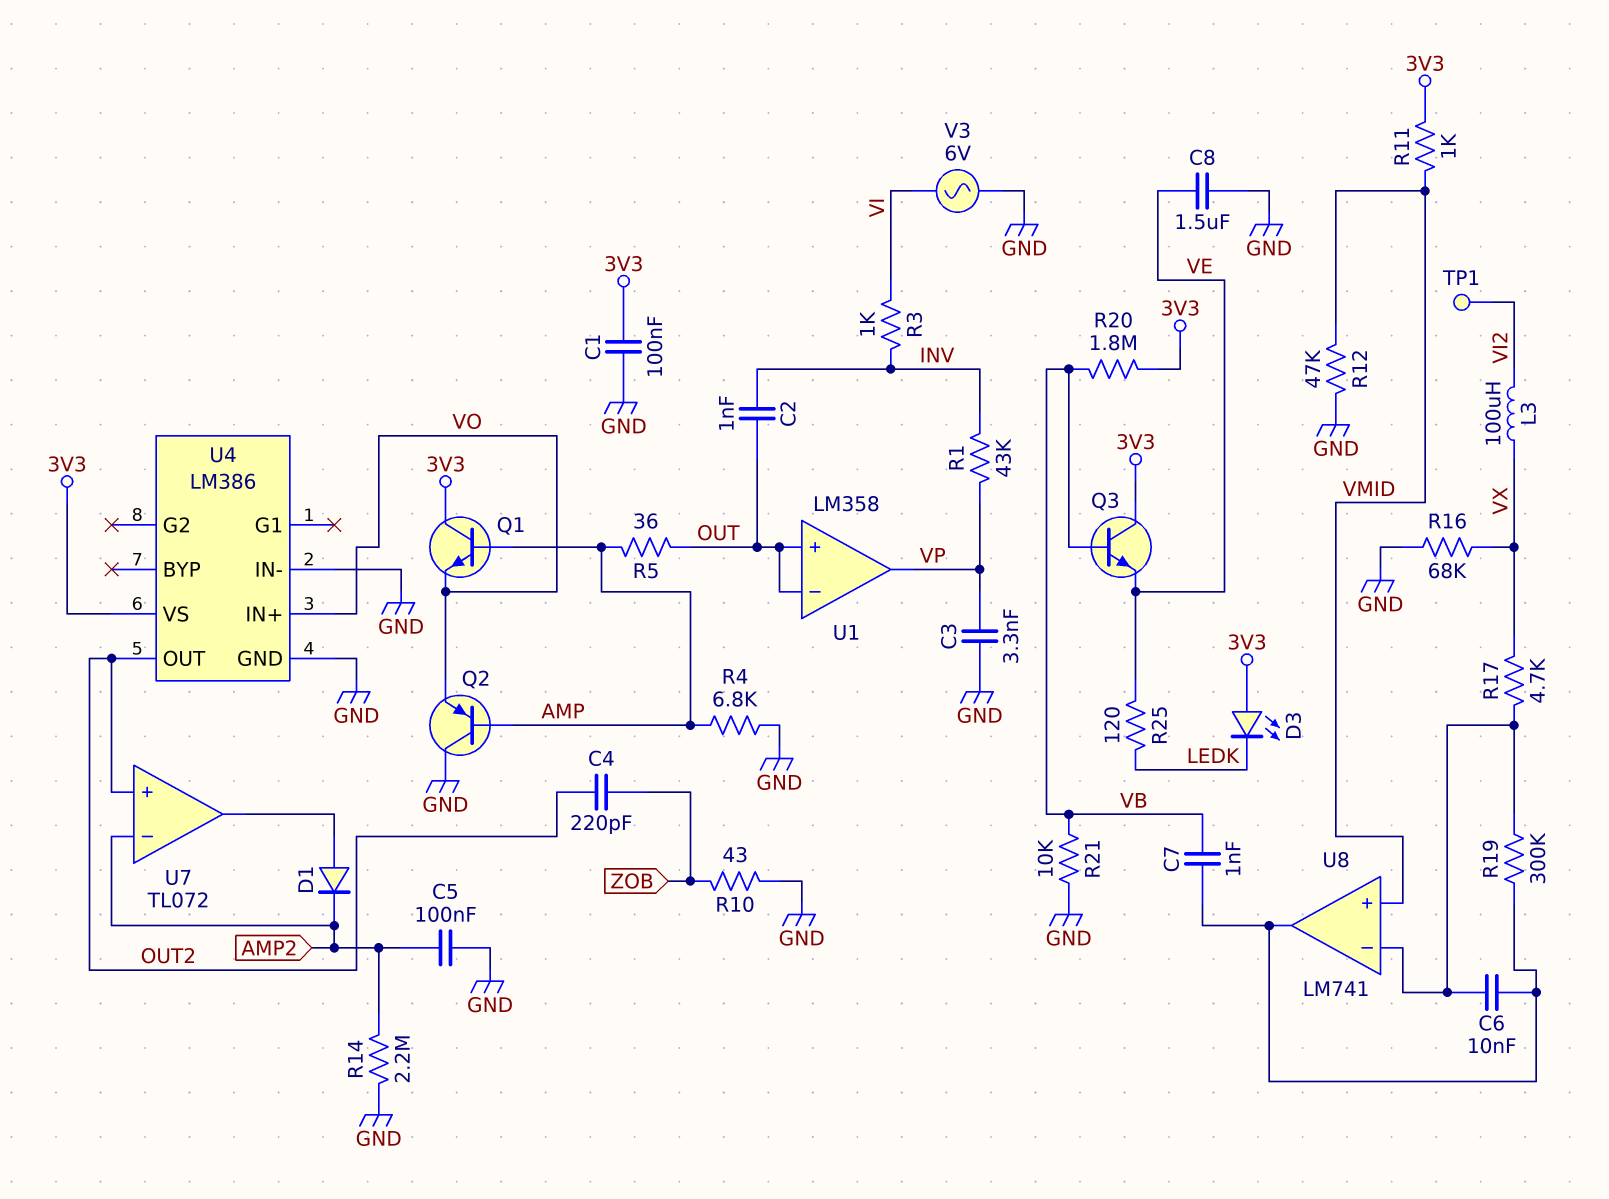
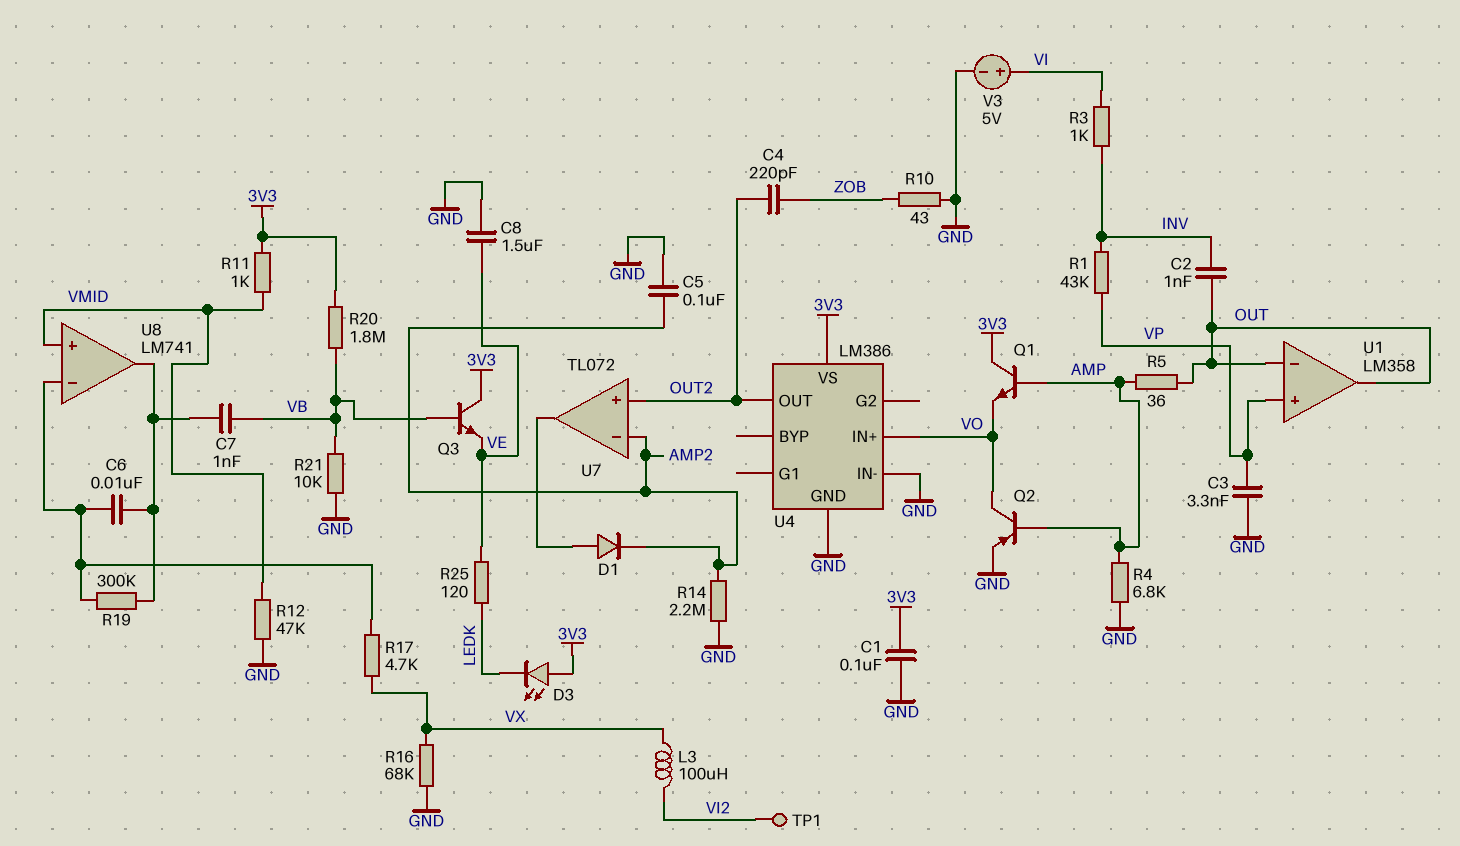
Q2: PNP (B AMP, C GND, E VO) -> PNP (B AMP, C VO, E GND)
U1 pin in+: OUT -> VP
U1 pin out: VP -> OUT
V3: AC 6V (GND, VI) -> 5V (plus VI, minus GND)

